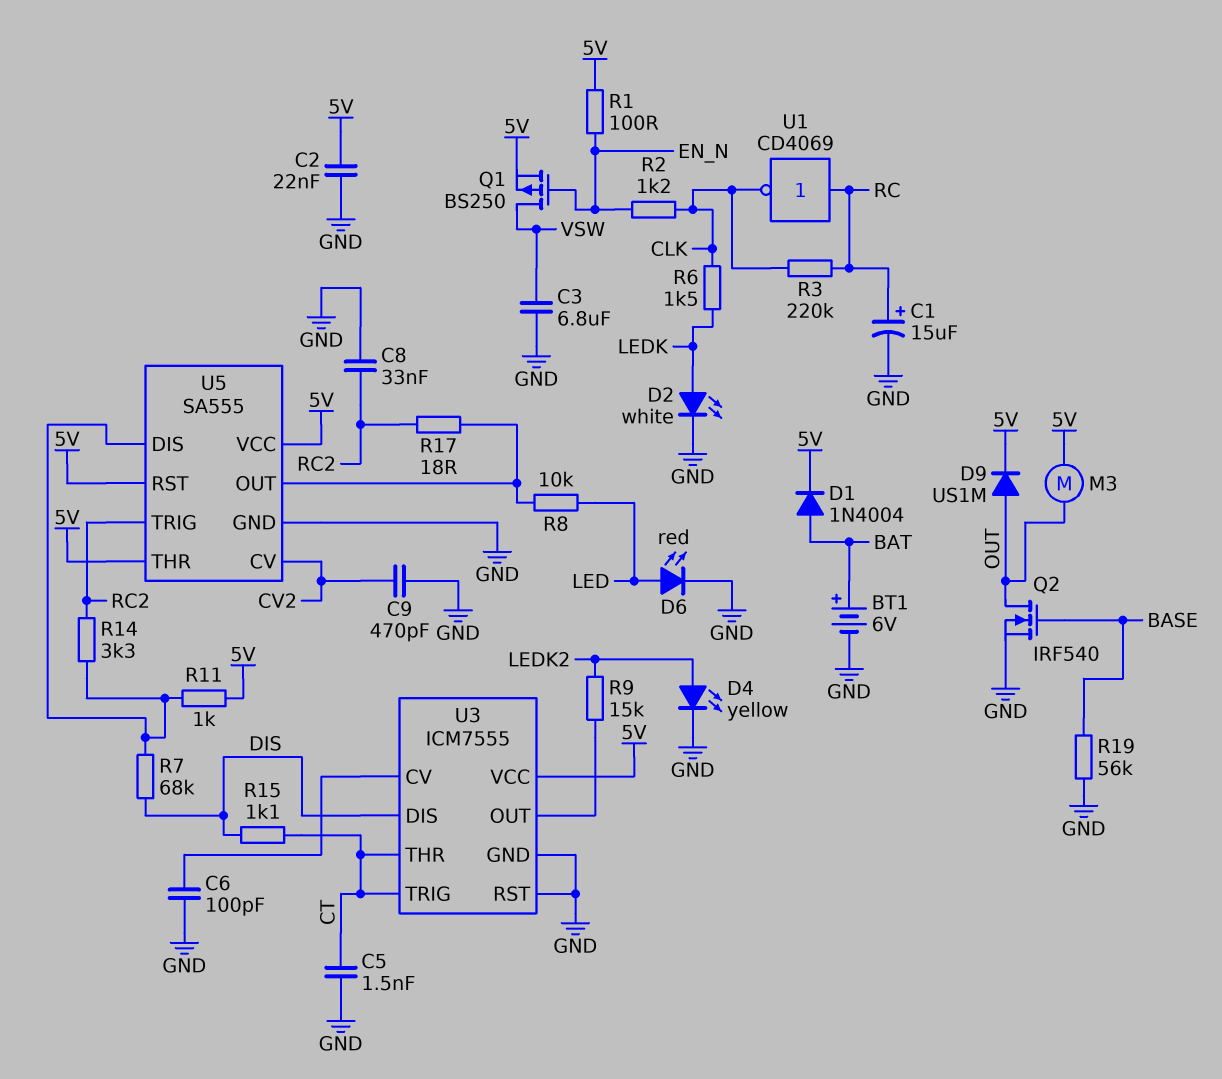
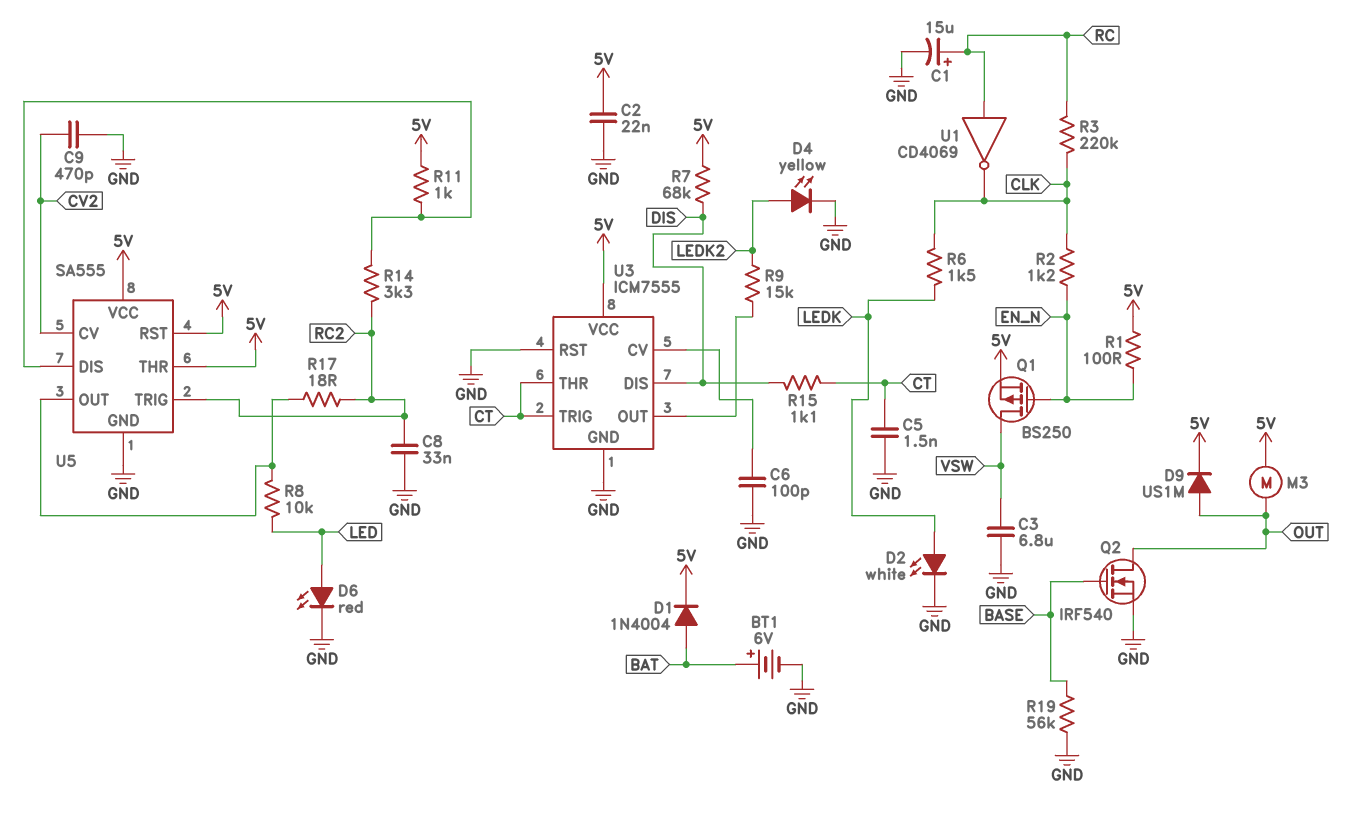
R7: 68k (DIS, U5/DIS) -> 68k (5V, DIS)

